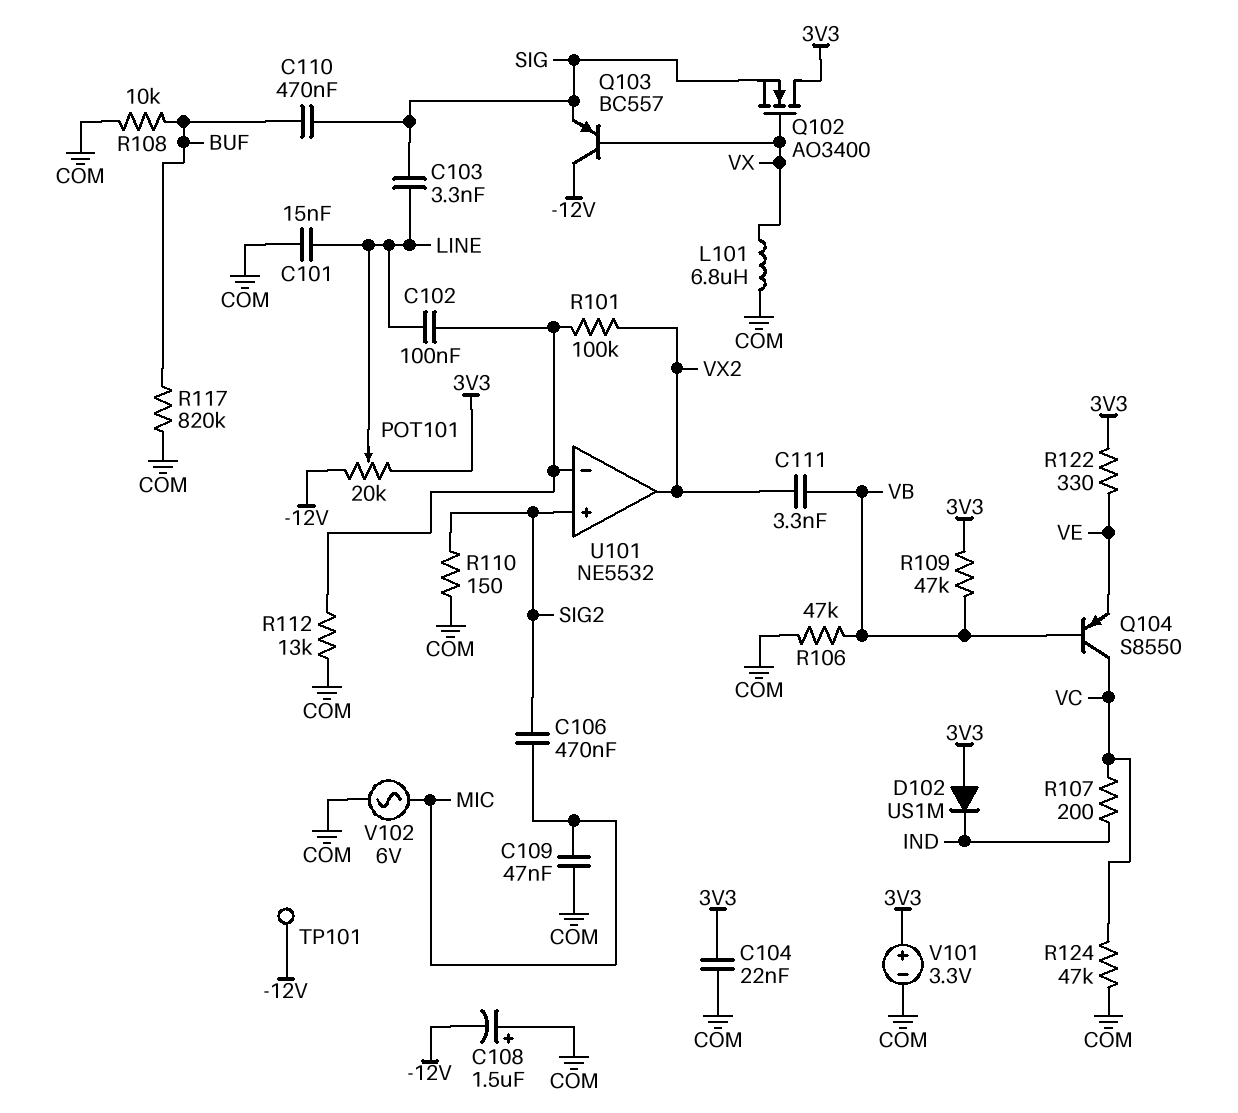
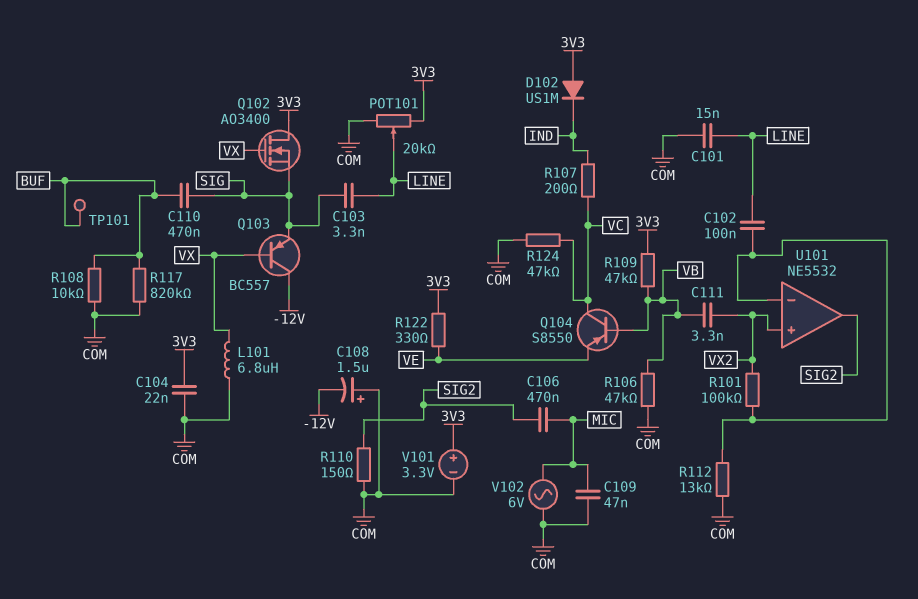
POT101: 20k (-12V, 3V3, wiper LINE) -> 20k (3V3, COM, wiper LINE)
TP101: test point (-12V) -> test point (BUF)
U101 pin in+: SIG2 -> VX2
U101 pin out: VX2 -> SIG2

